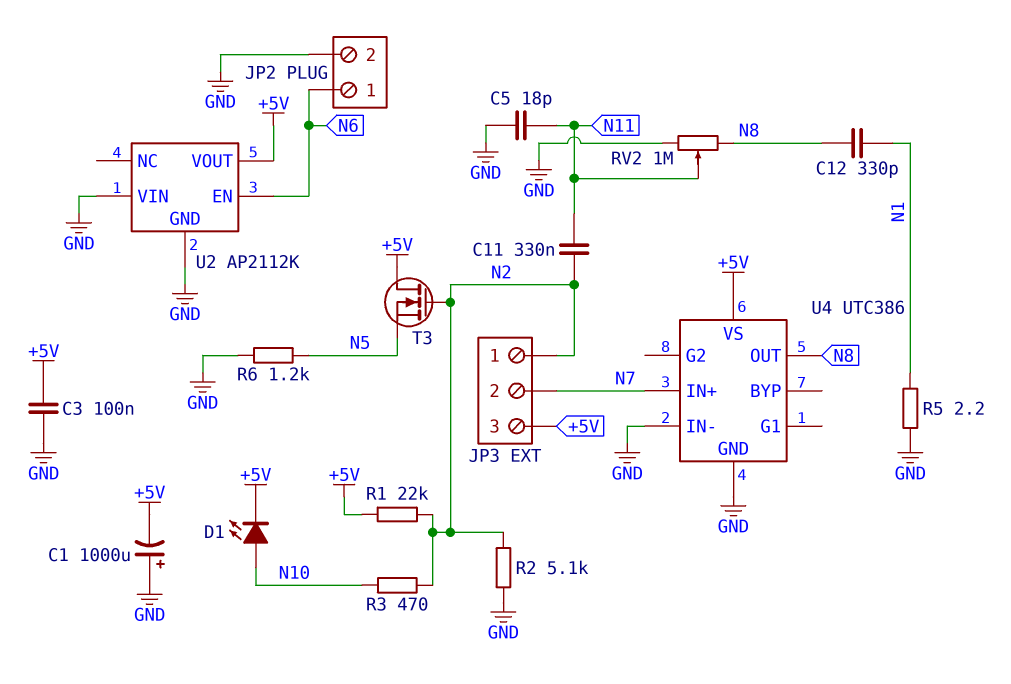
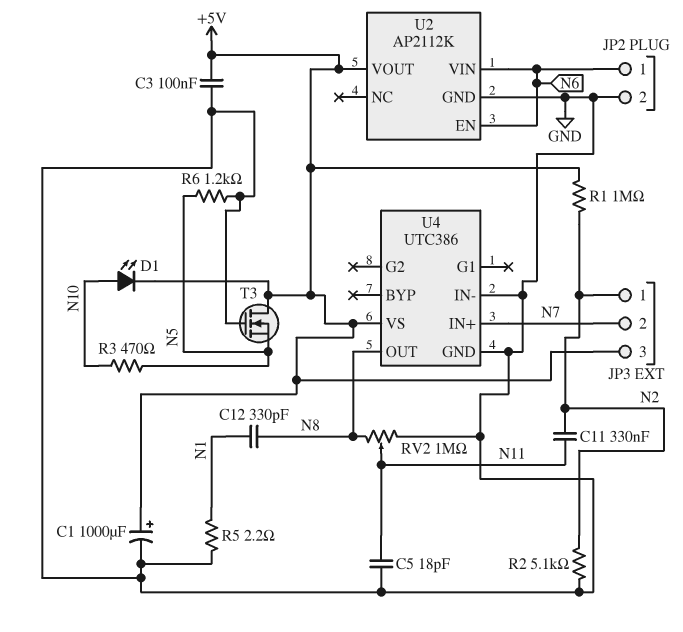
C1: 1000uF (plus GND, minus +5V) -> 1000uF (plus +5V, minus GND)
R1: 22k (+5V, N2) -> 1M (+5V, N2)
R3: 470 (N2, N10) -> 470 (N5, N10)
T3: NMOS (G N2, D +5V, S N5) -> NMOS (G GND, D +5V, S N5)
U2 pin VIN: GND -> N6

